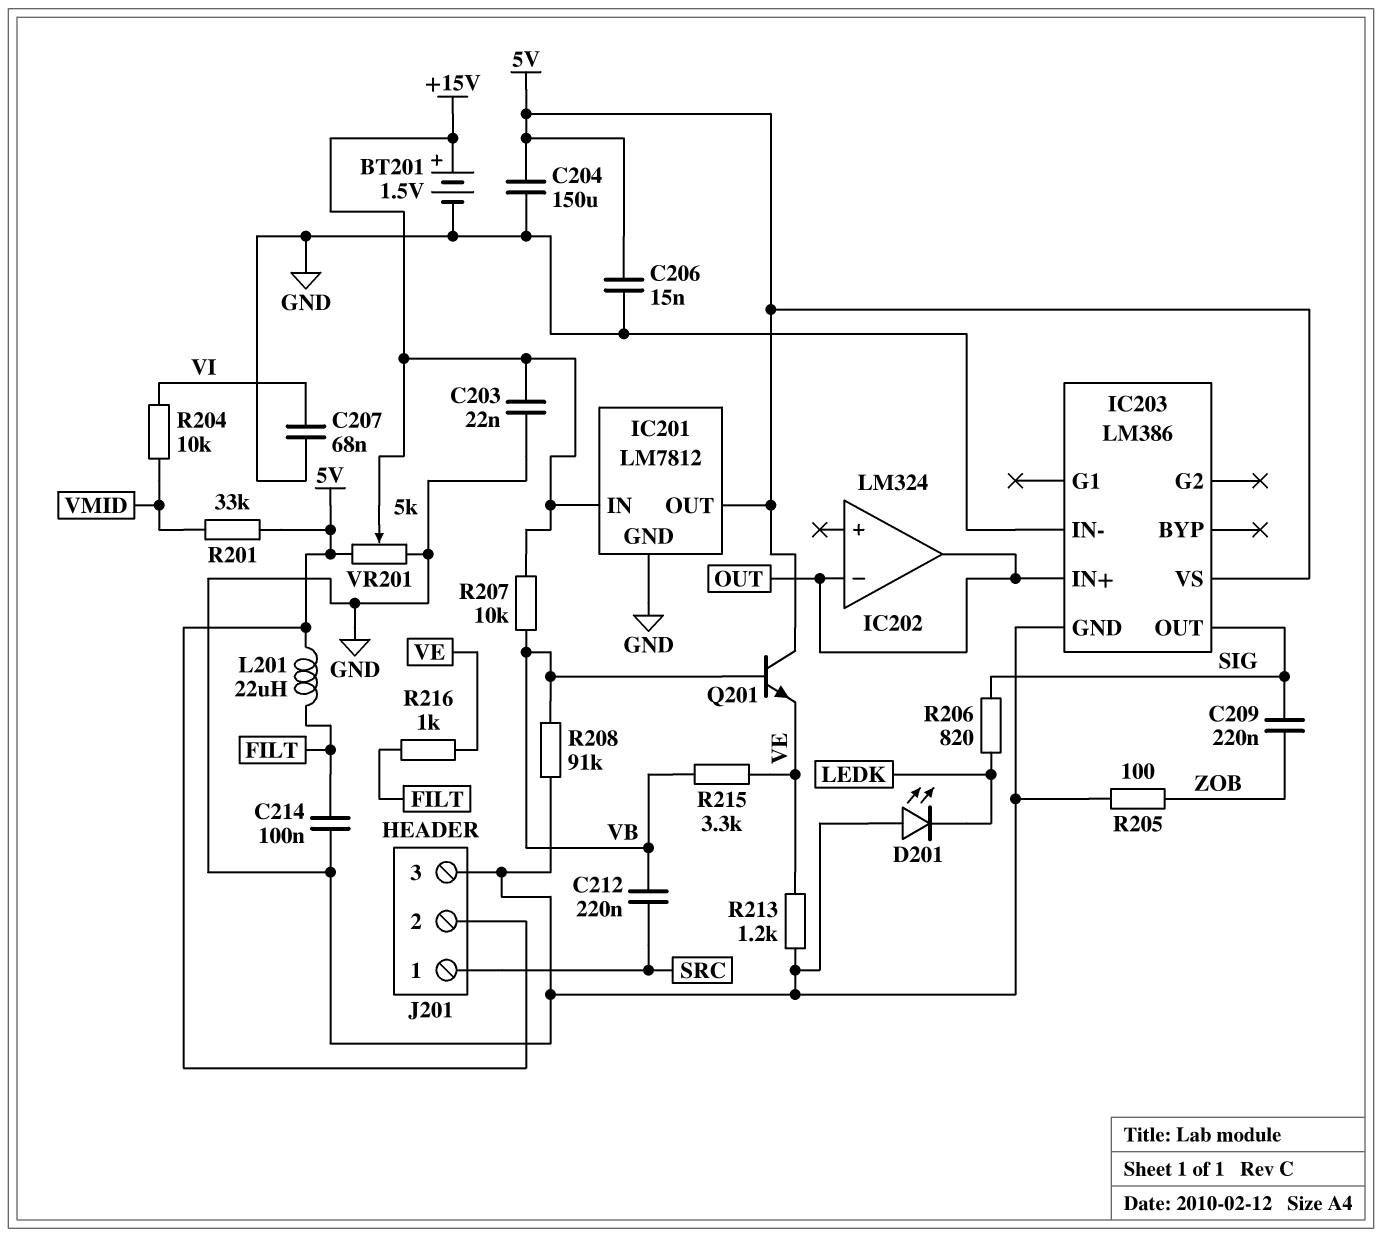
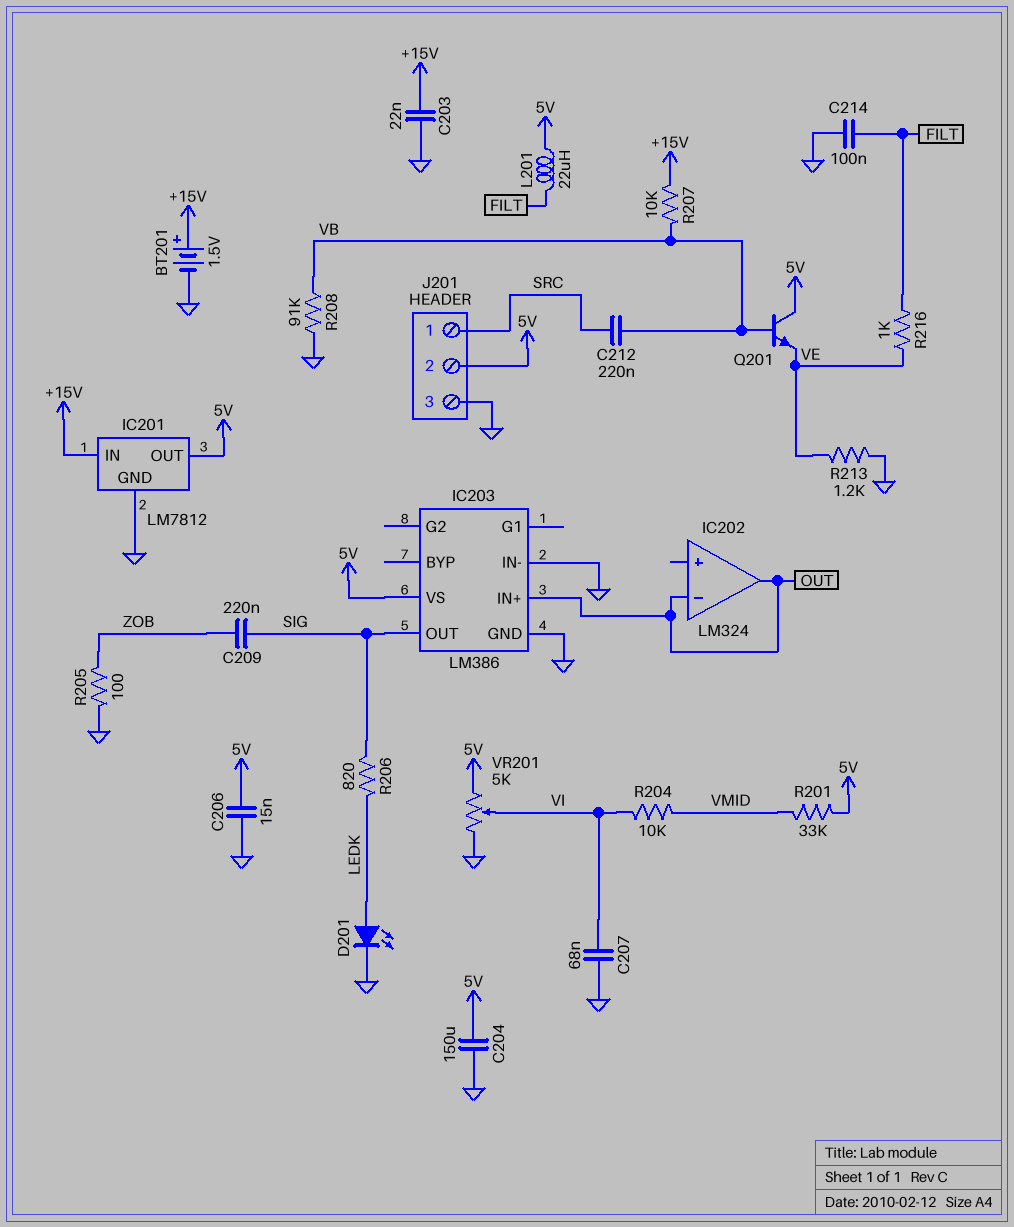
D201: LED (A GND, K LEDK) -> LED (A LEDK, K GND)
R215: 3.3k (VB, VE) -> none
VR201: 5k (5V, GND, wiper +15V) -> 5k (5V, GND, wiper VI)

